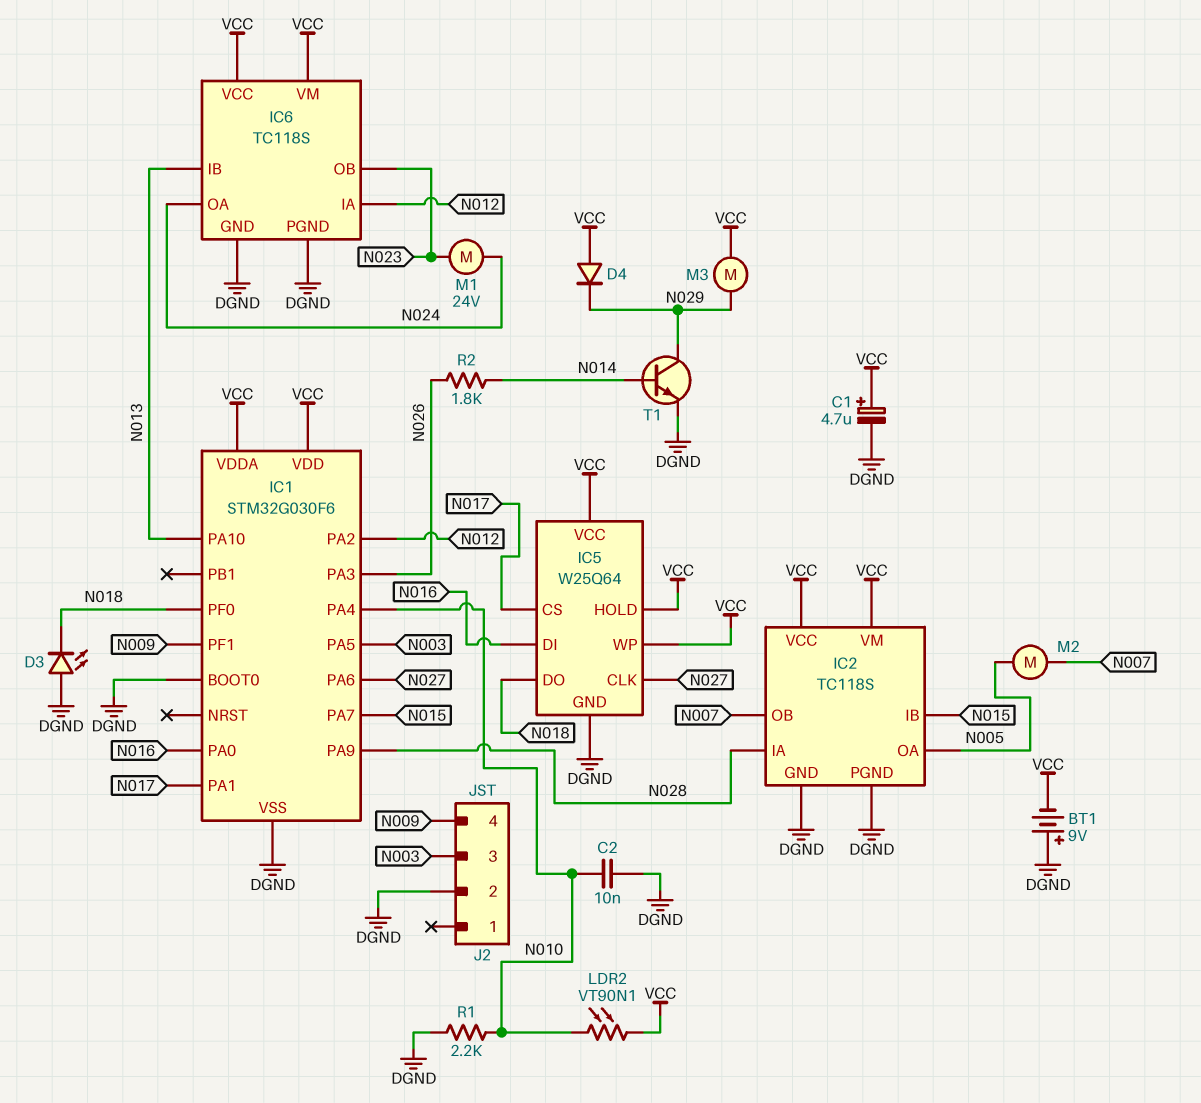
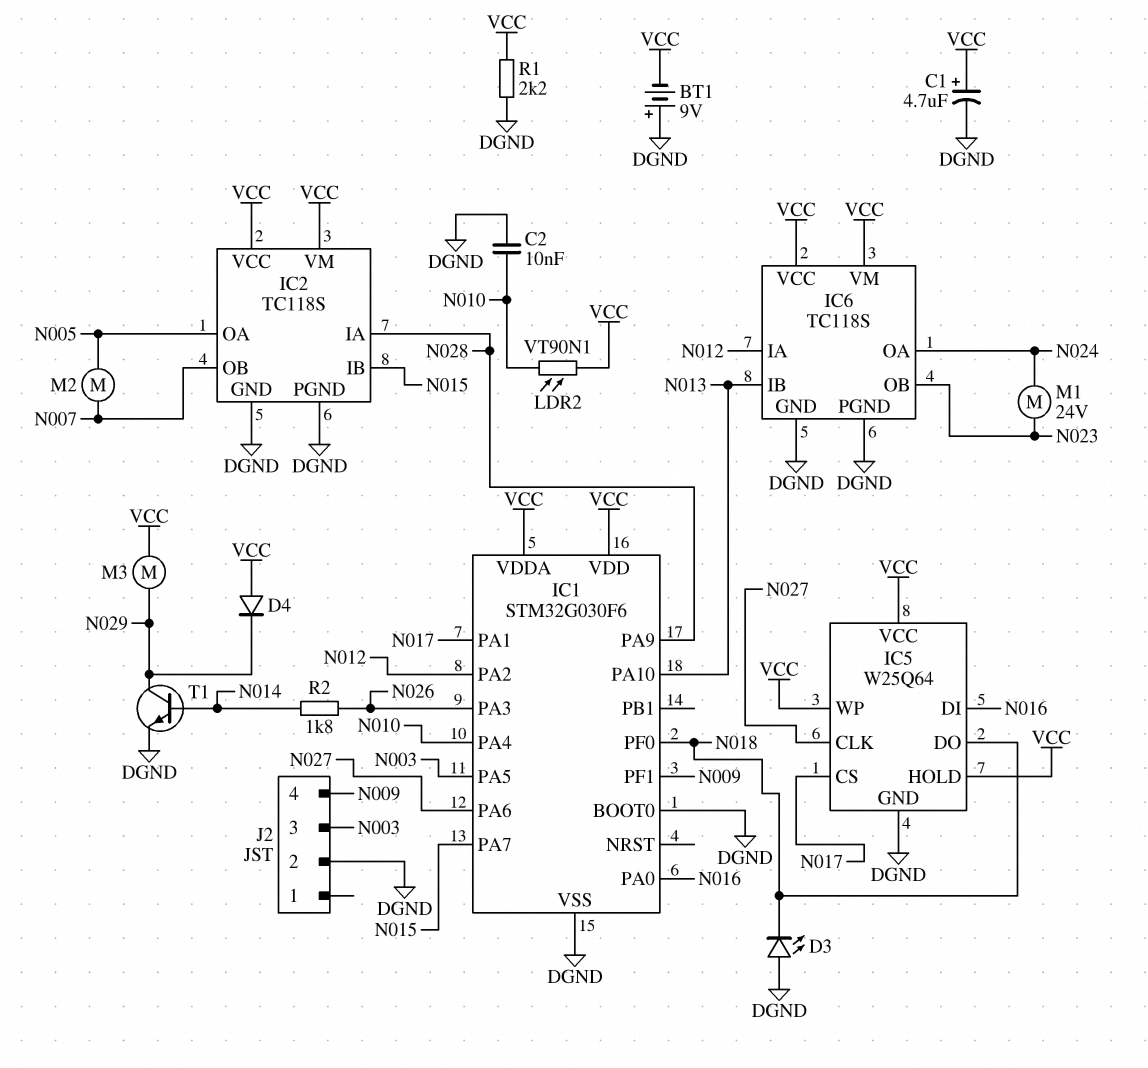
R1: 2.2k (DGND, N010) -> 2.2k (DGND, VCC)

